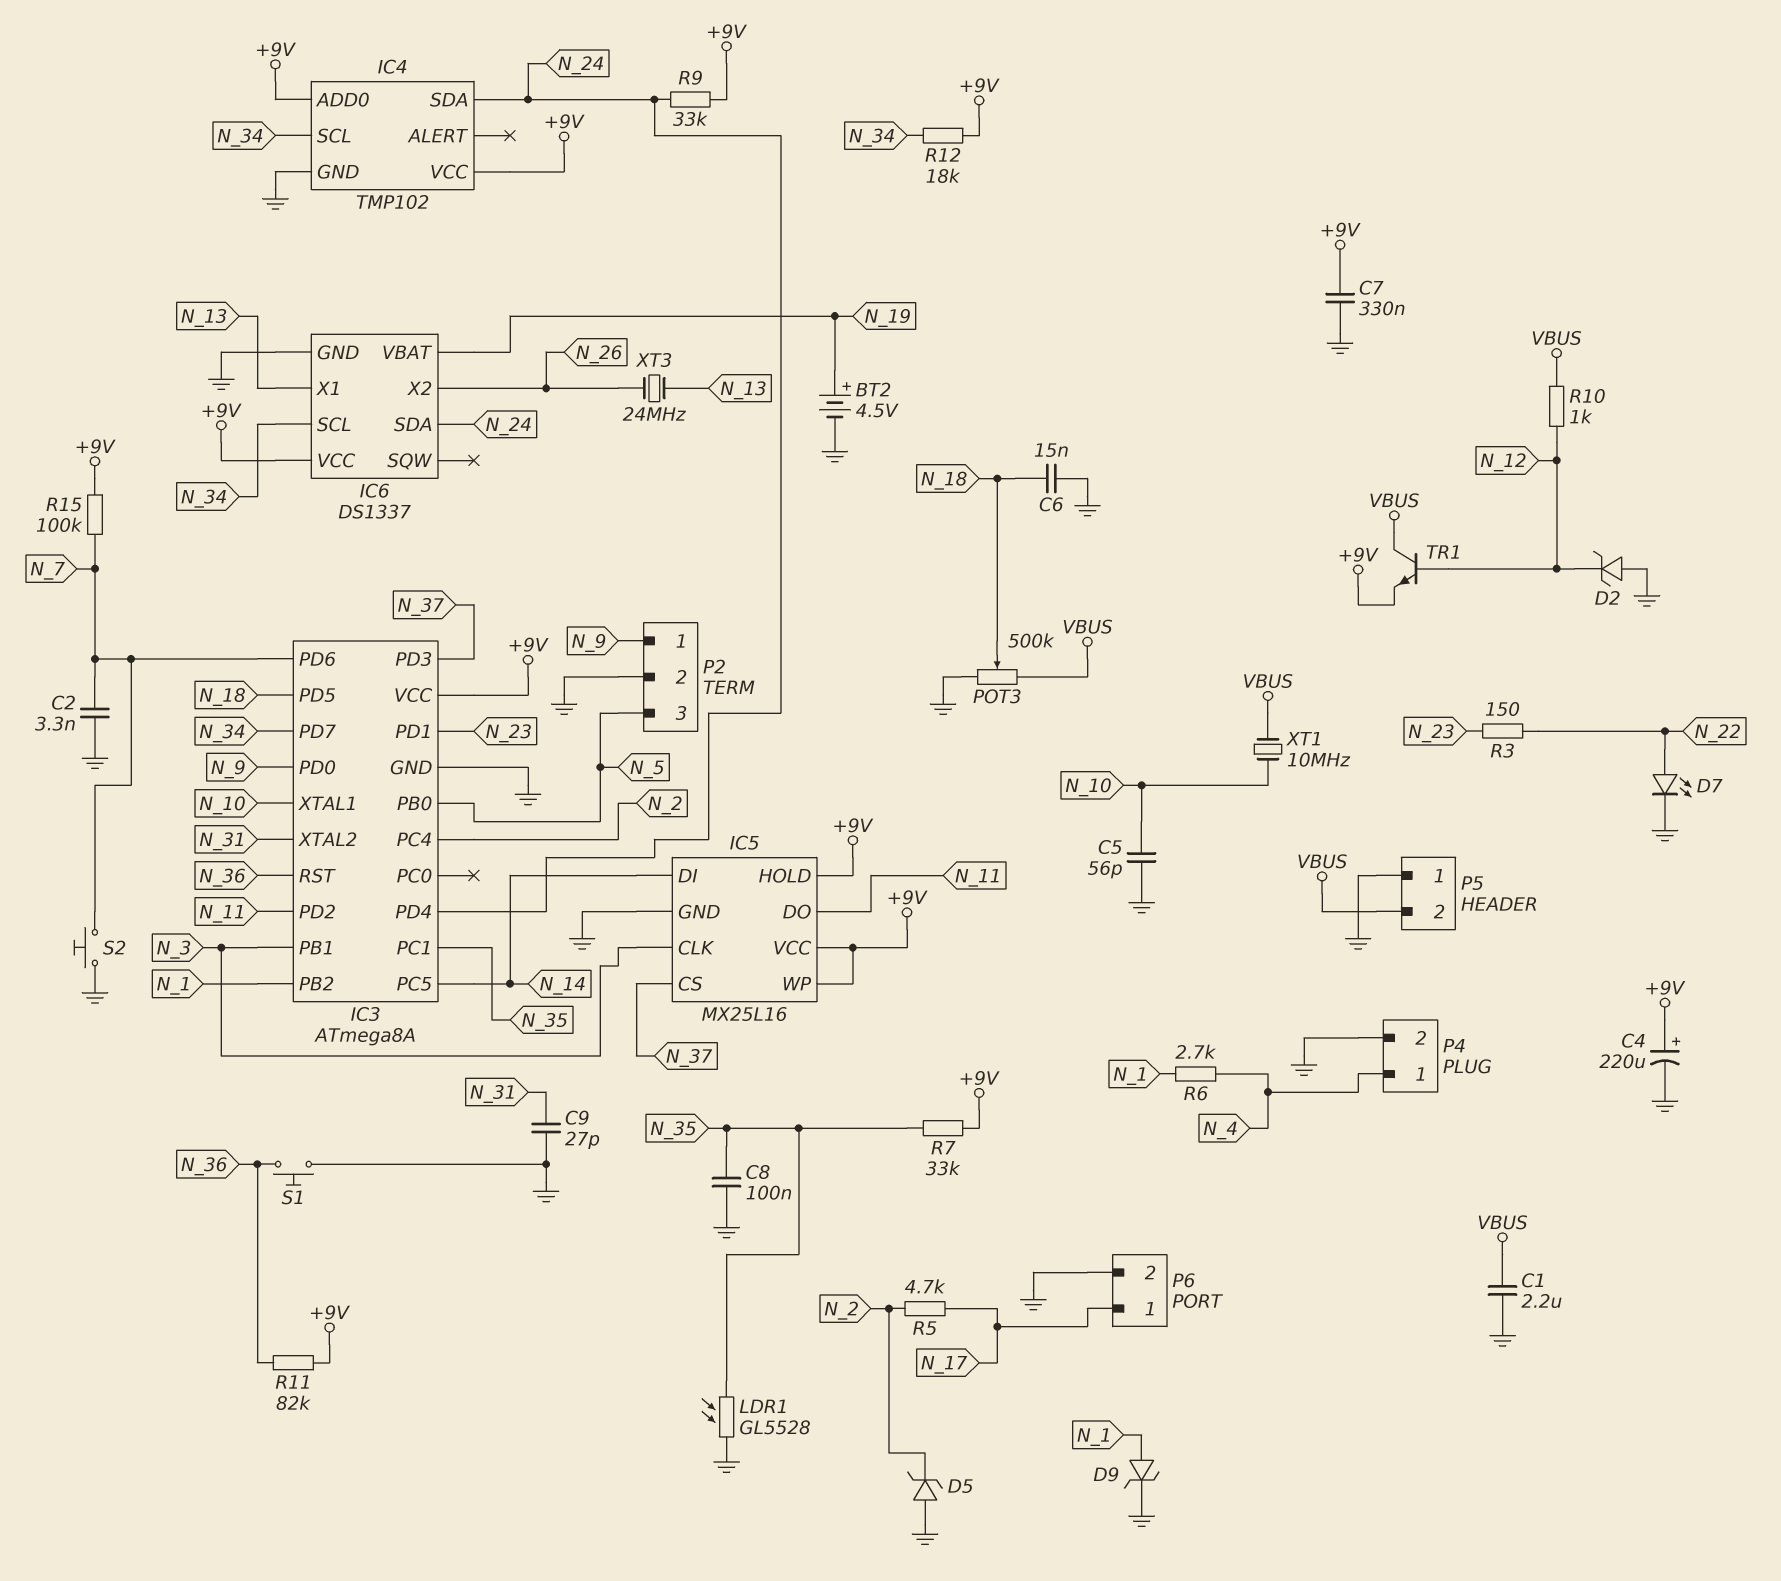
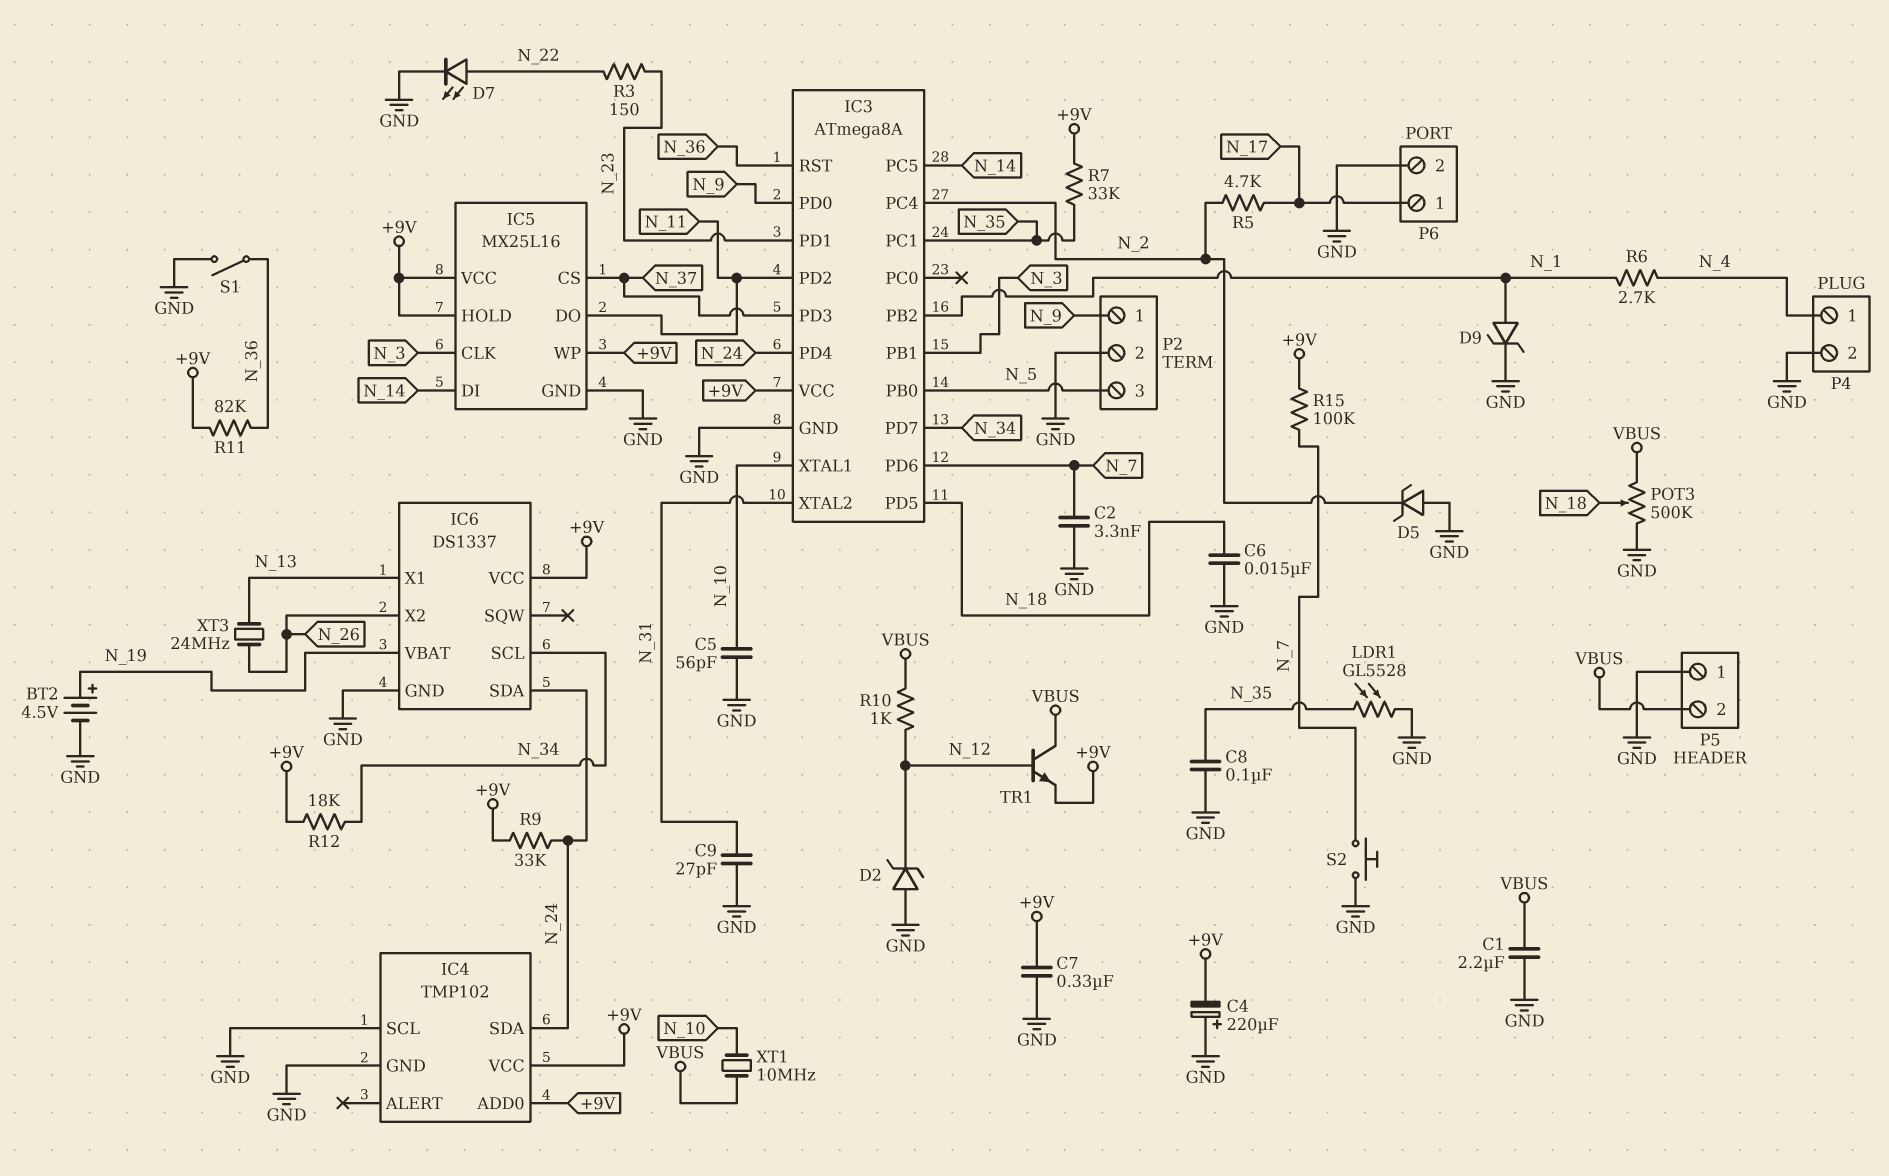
C4: 220uF (plus +9V, minus GND) -> 220uF (plus GND, minus +9V)
IC4 pin SCL: N_34 -> GND
S1: button (GND, N_36) -> switch (GND, N_36)

